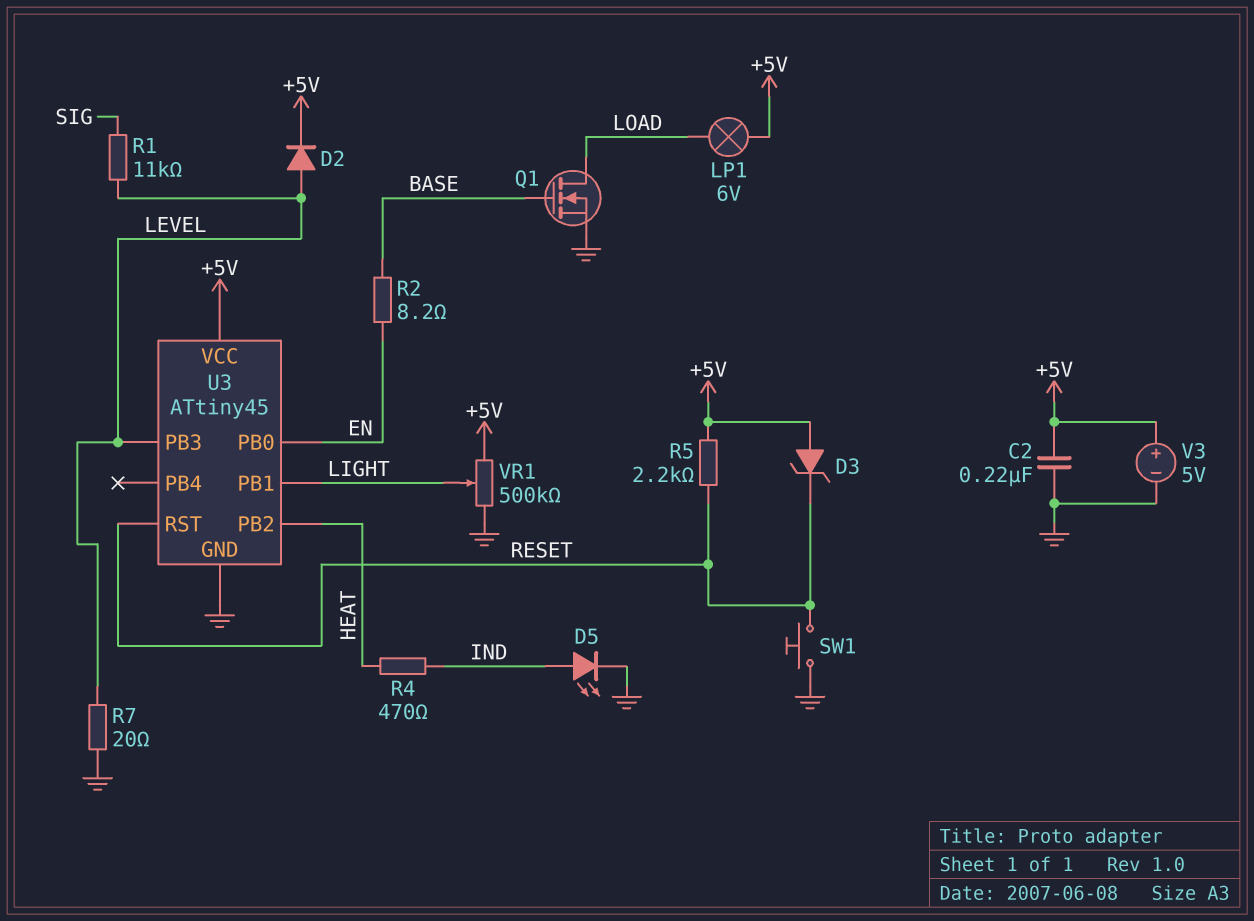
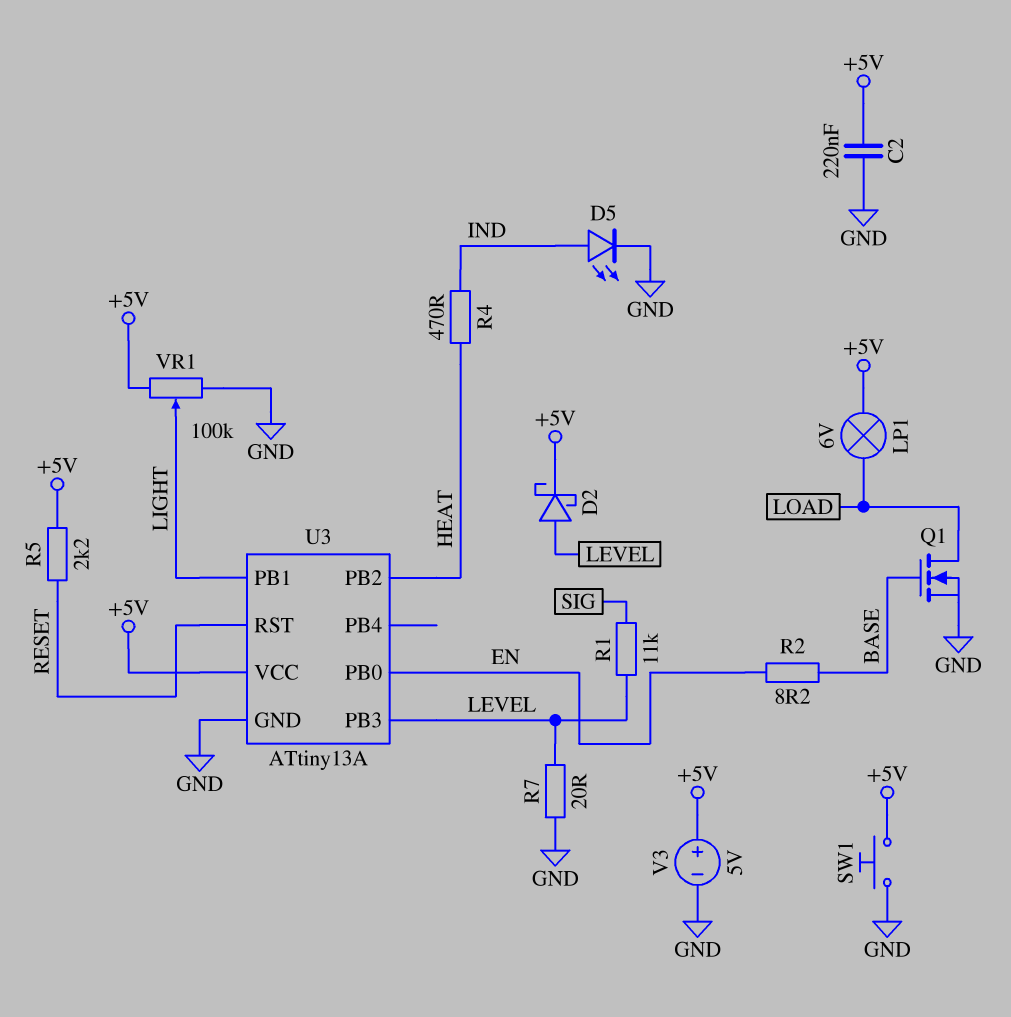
D2: diode (A LEVEL, K +5V) -> schottky (A LEVEL, K +5V)
D3: zener (A +5V, K RESET) -> none
SW1: button (GND, RESET) -> button (+5V, GND)
U3: ATtiny45 -> ATtiny13A
VR1: 500k (+5V, GND, wiper LIGHT) -> 100k (+5V, GND, wiper LIGHT)

